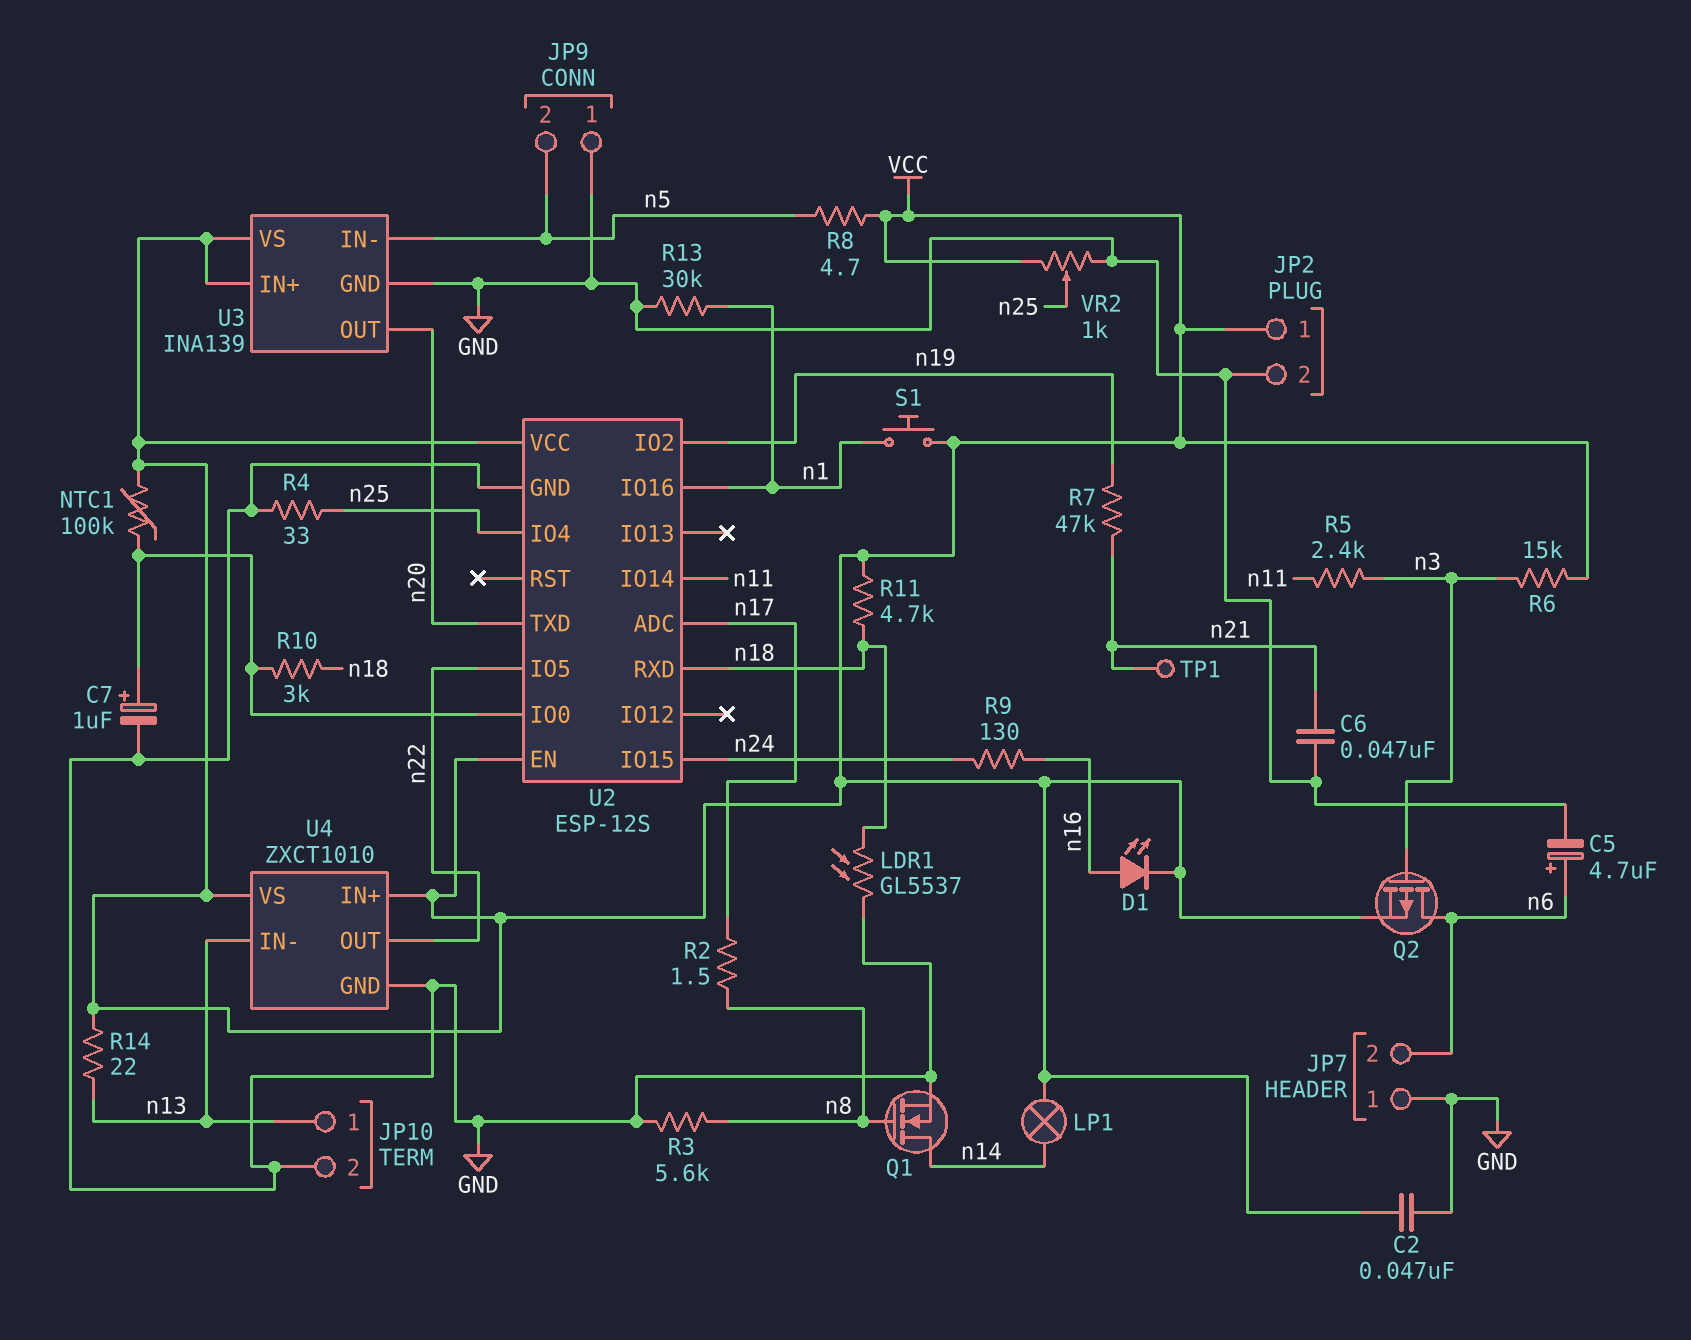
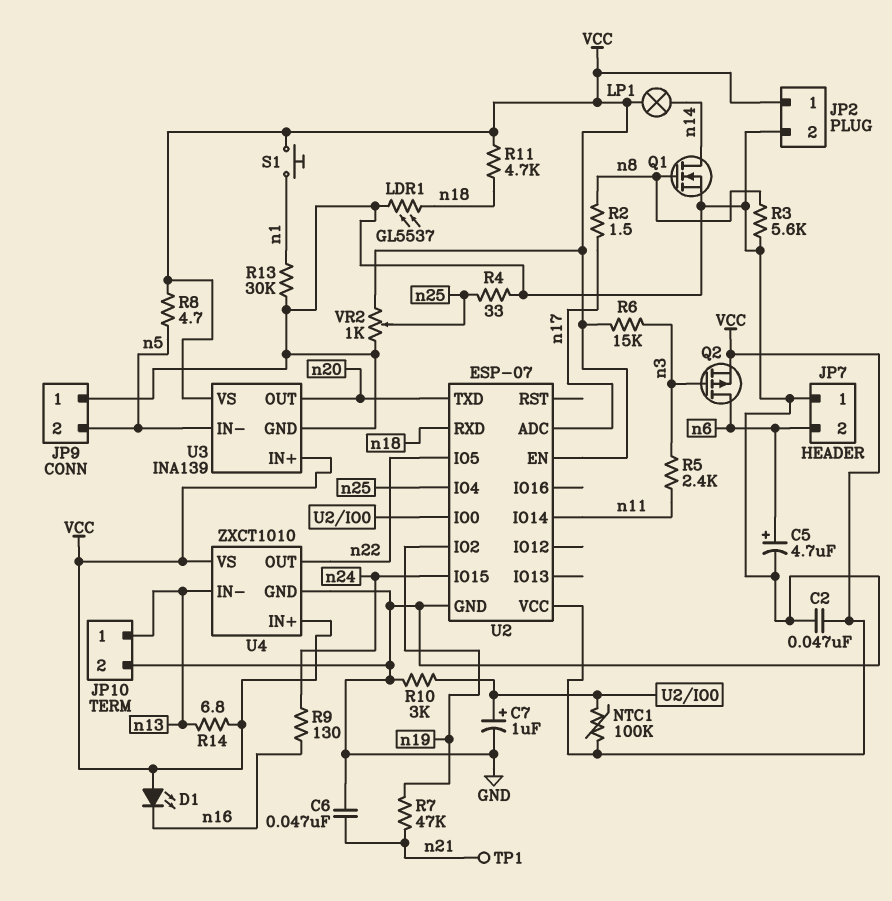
D1: LED (A n16, K VCC) -> LED (A VCC, K n16)
R10: 3k (U2/IO0, n18) -> 3k (GND, U2/IO0)
R14: 22 (VCC, n13) -> 6.8 (VCC, n13)
U2: ESP-12S -> ESP-07
U2 pin IO16: n1 -> none

